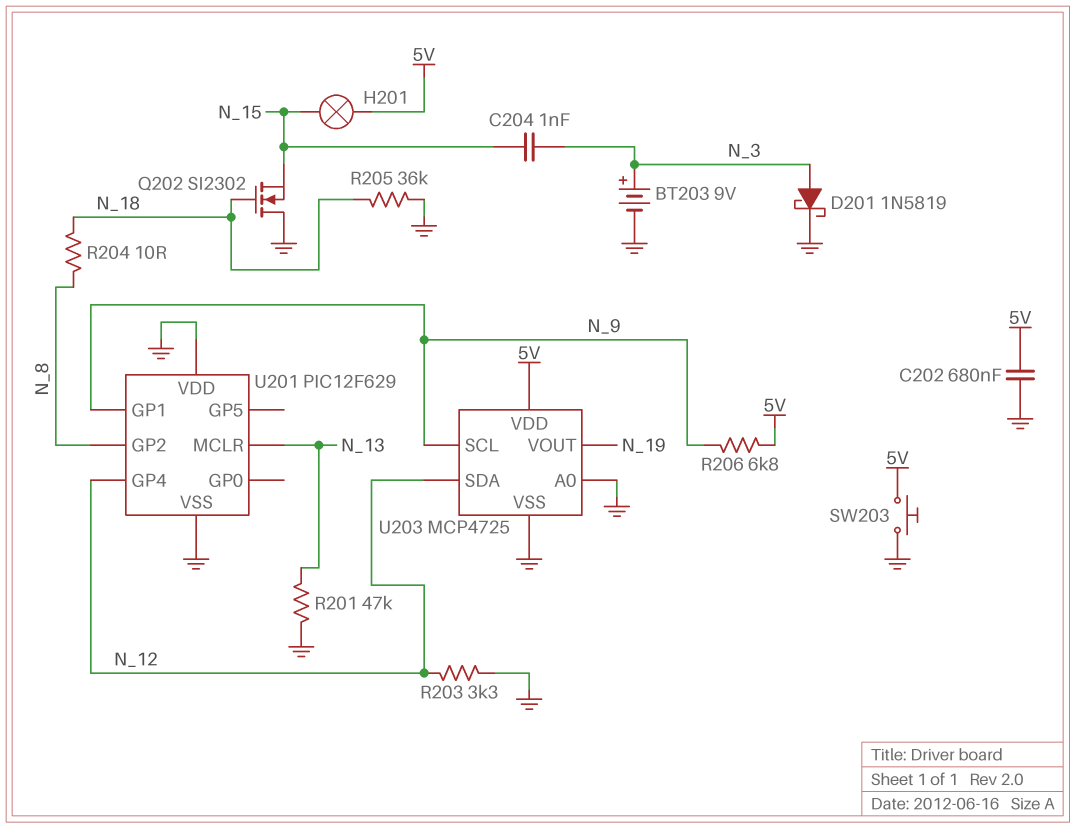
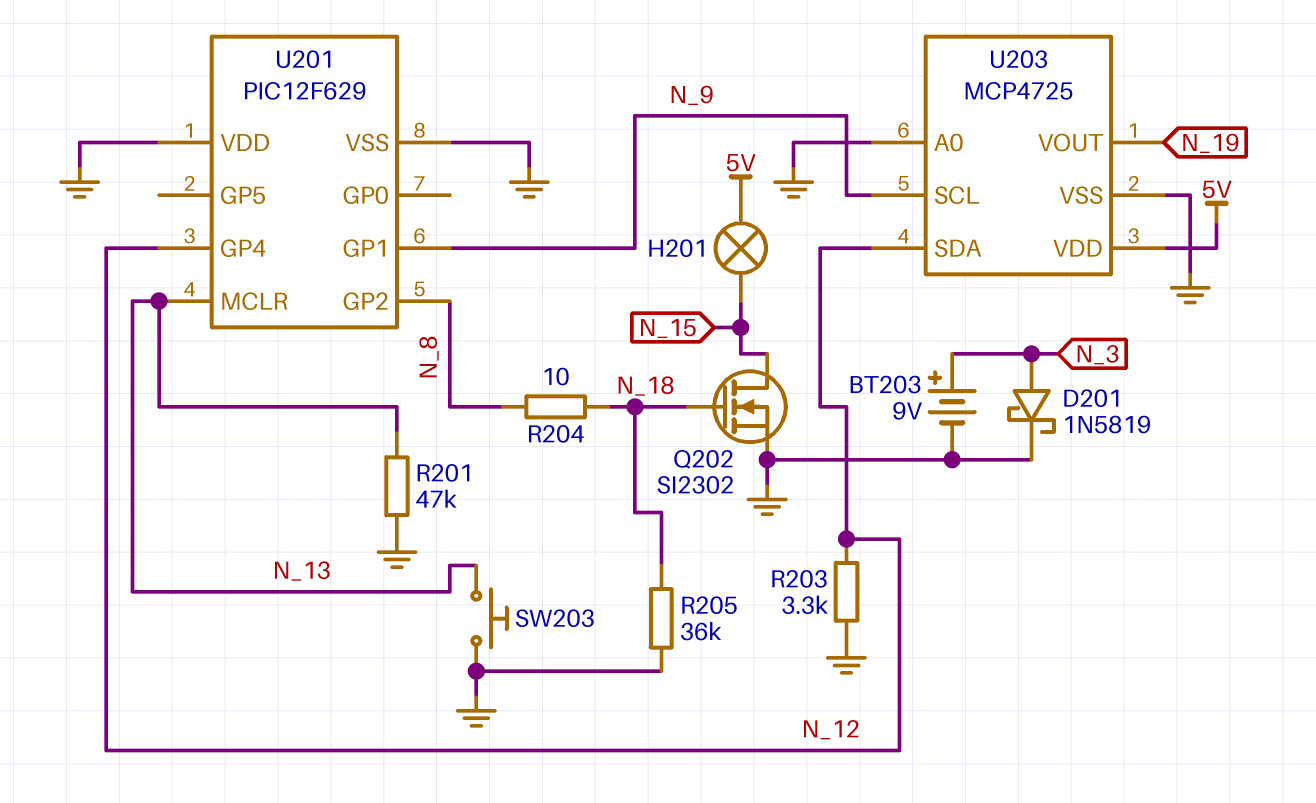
C202: 680nF (5V, GND) -> none
C204: 1nF (N_3, N_15) -> none
Q202: NMOS SI2302 (G N_18, D GND, S N_15) -> NMOS SI2302 (G N_18, D N_15, S GND)
R206: 6.8k (5V, N_9) -> none
SW203: button (5V, GND) -> button (GND, N_13)

